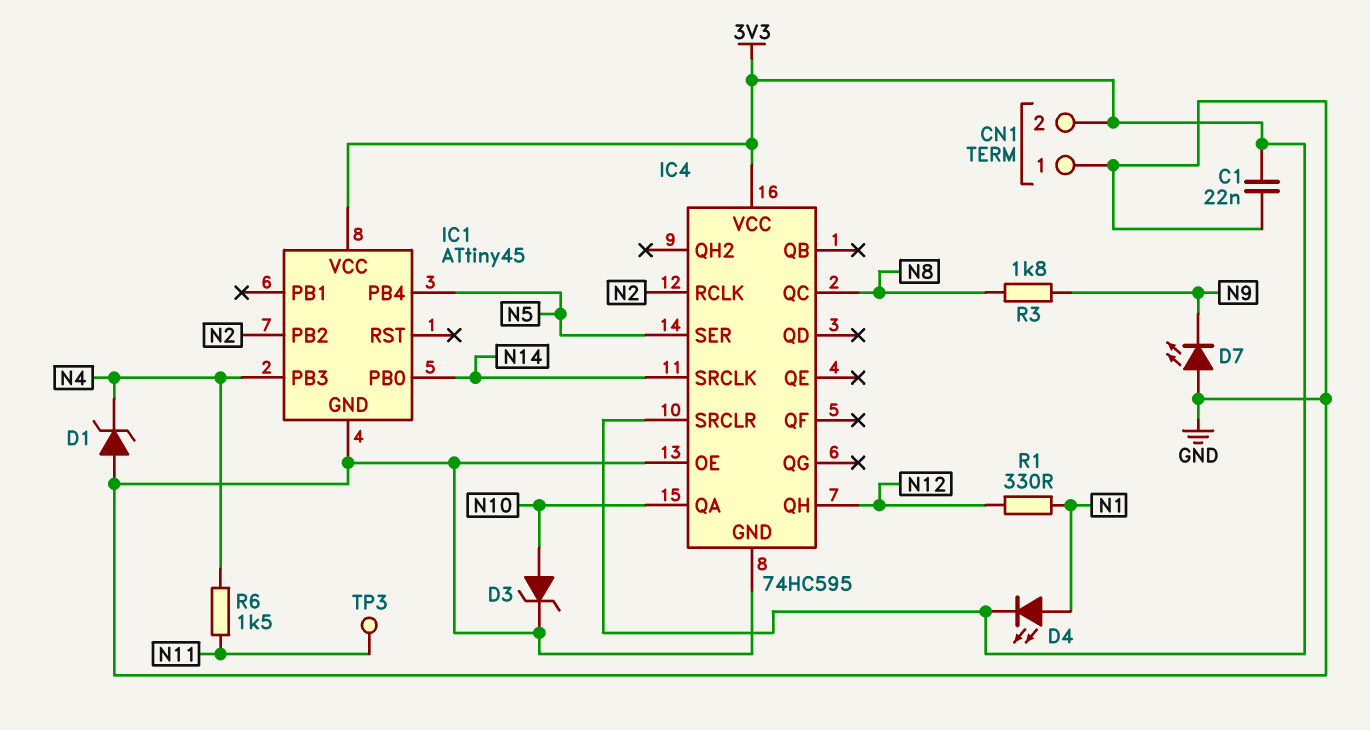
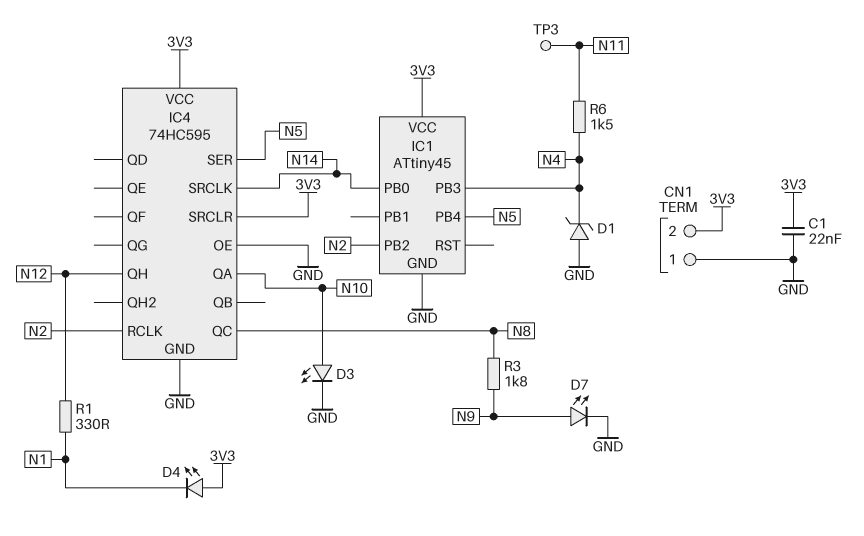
D3: zener (A N10, K GND) -> LED (A N10, K GND)
D4: LED (A N1, K 3V3) -> LED (A 3V3, K N1)
D7: LED (A GND, K N9) -> LED (A N9, K GND)

